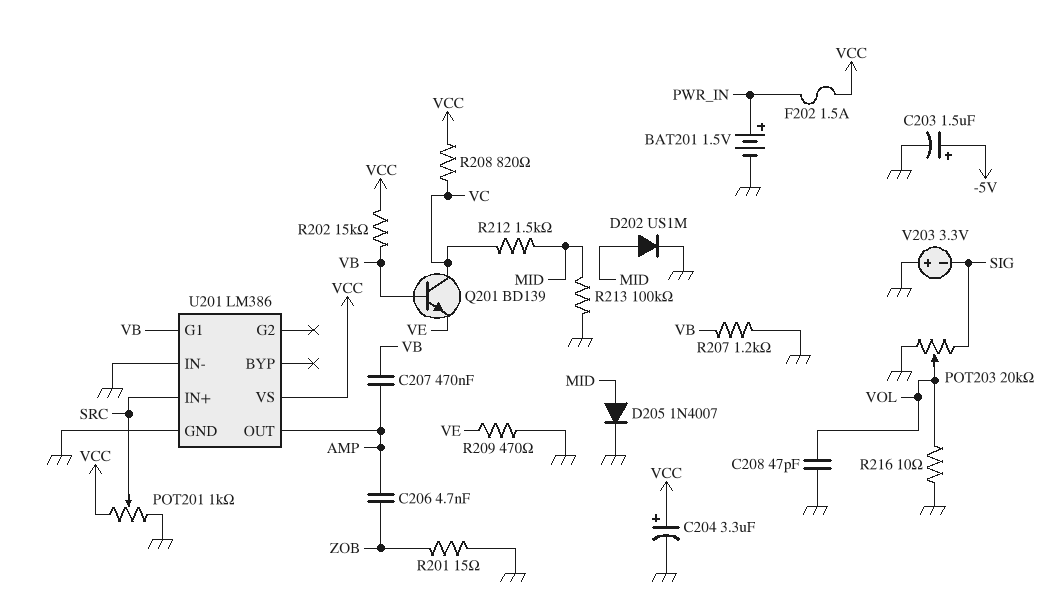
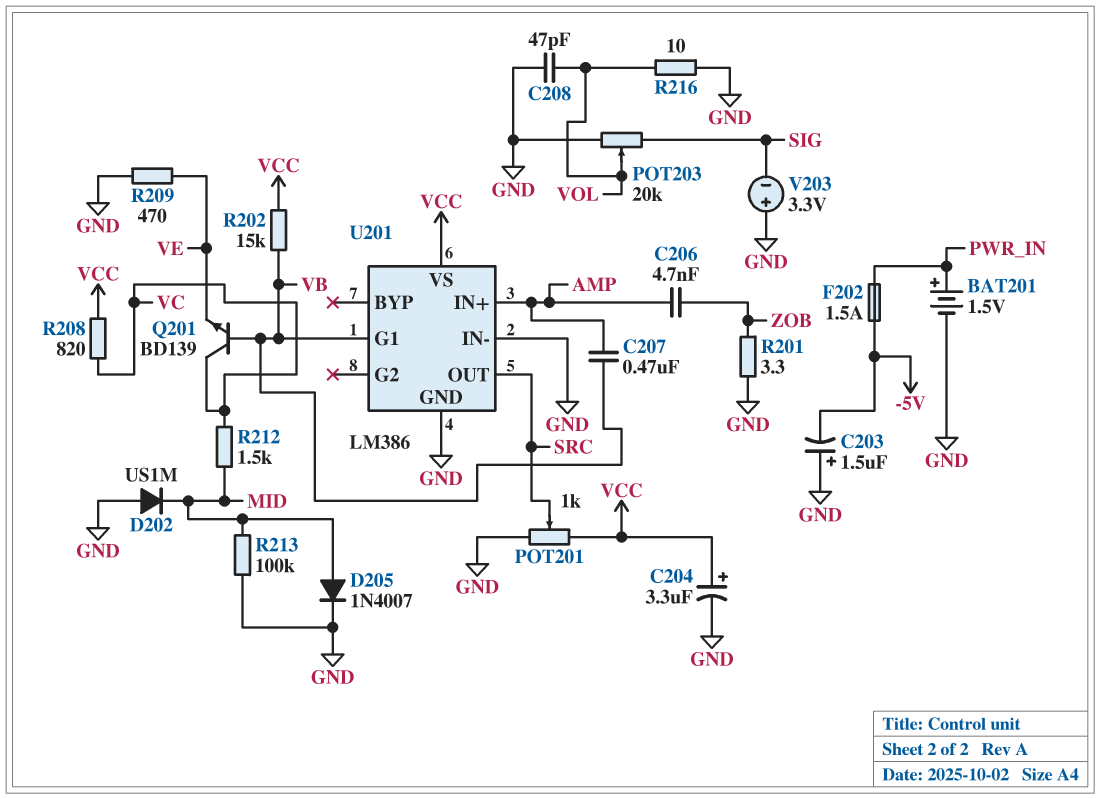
C203: 1.5uF (plus -5V, minus GND) -> 1.5uF (plus GND, minus -5V)
D202: diode US1M (A MID, K GND) -> diode US1M (A GND, K MID)
F202: 1.5A (PWR_IN, VCC) -> 1.5A (-5V, PWR_IN)
R201: 15 (GND, ZOB) -> 3.3 (GND, ZOB)
R207: 1.2k (GND, VB) -> none
U201 pin IN+: SRC -> AMP
U201 pin OUT: AMP -> SRC

